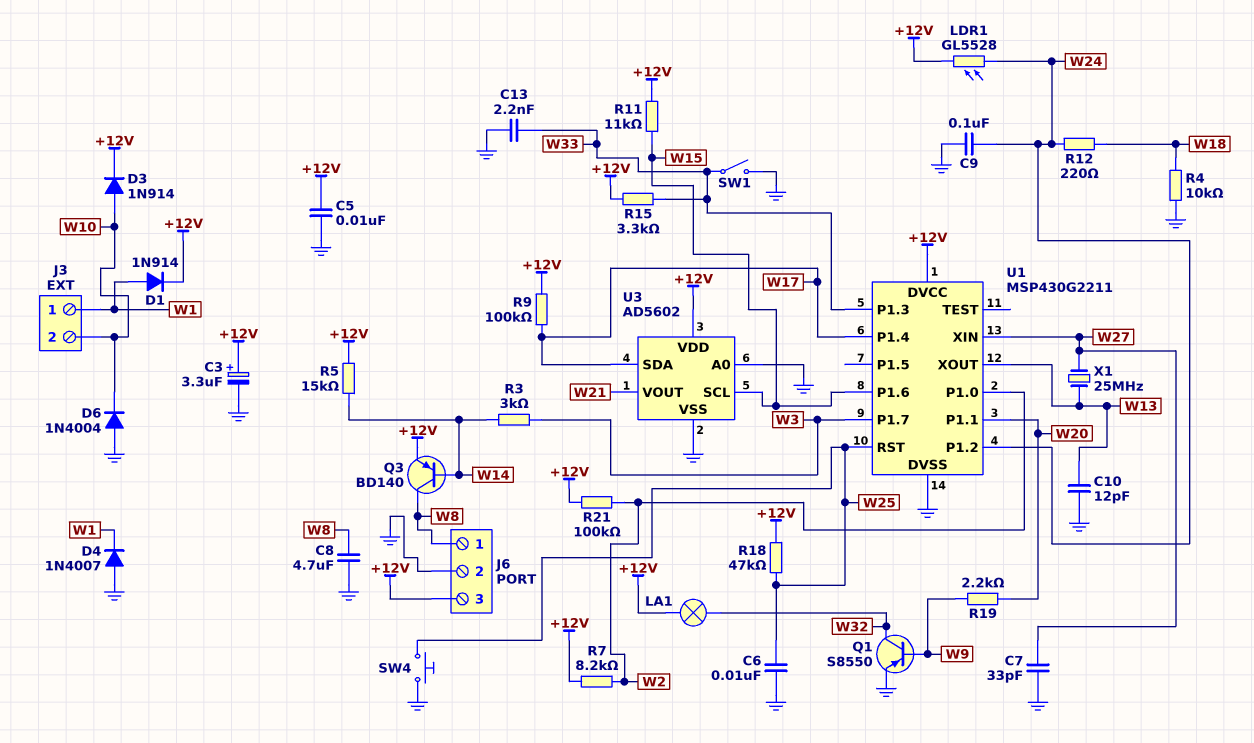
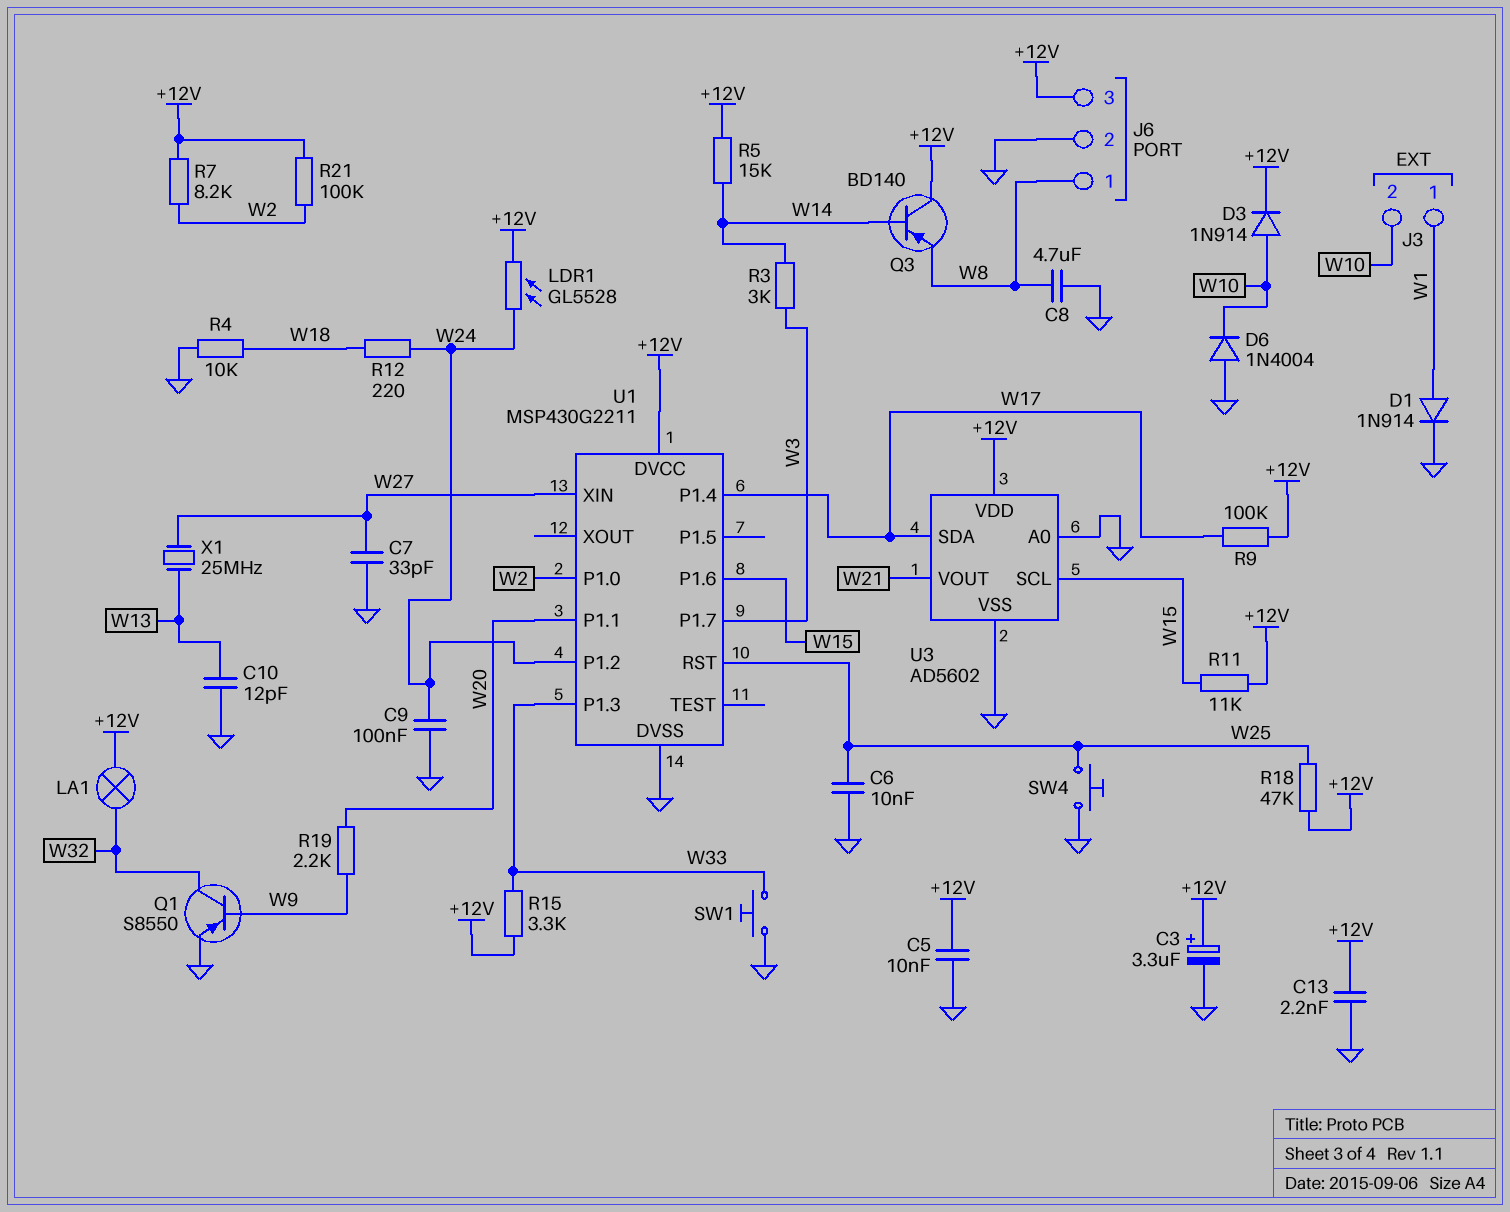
C13: 2.2nF (GND, W33) -> 2.2nF (+12V, GND)
D1: diode 1N914 (A W1, K +12V) -> diode 1N914 (A W1, K GND)
D4: diode 1N4007 (A GND, K W1) -> none
Q3: PNP BD140 (B W14, C W8, E +12V) -> PNP BD140 (B W14, C +12V, E W8)
SW1: switch (GND, W33) -> button (GND, W33)
U1 pin XOUT: W13 -> none

